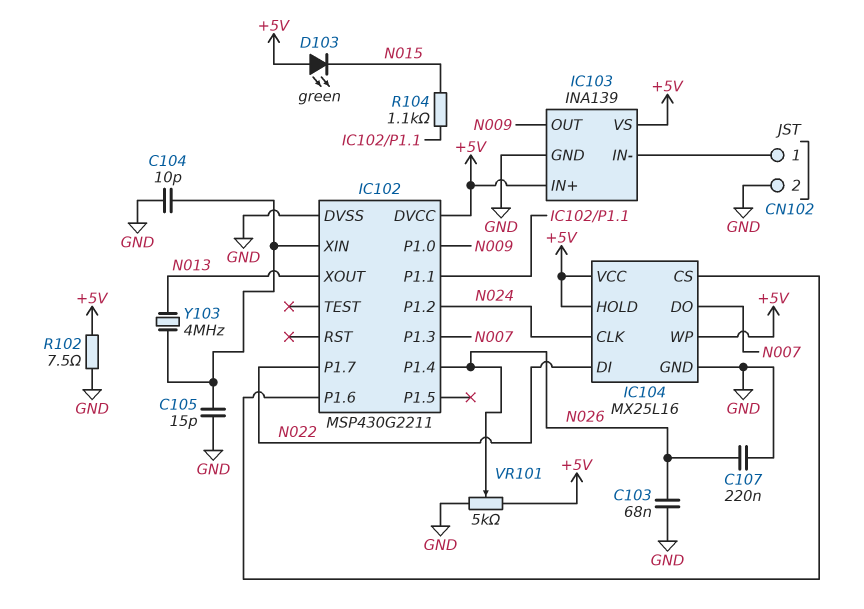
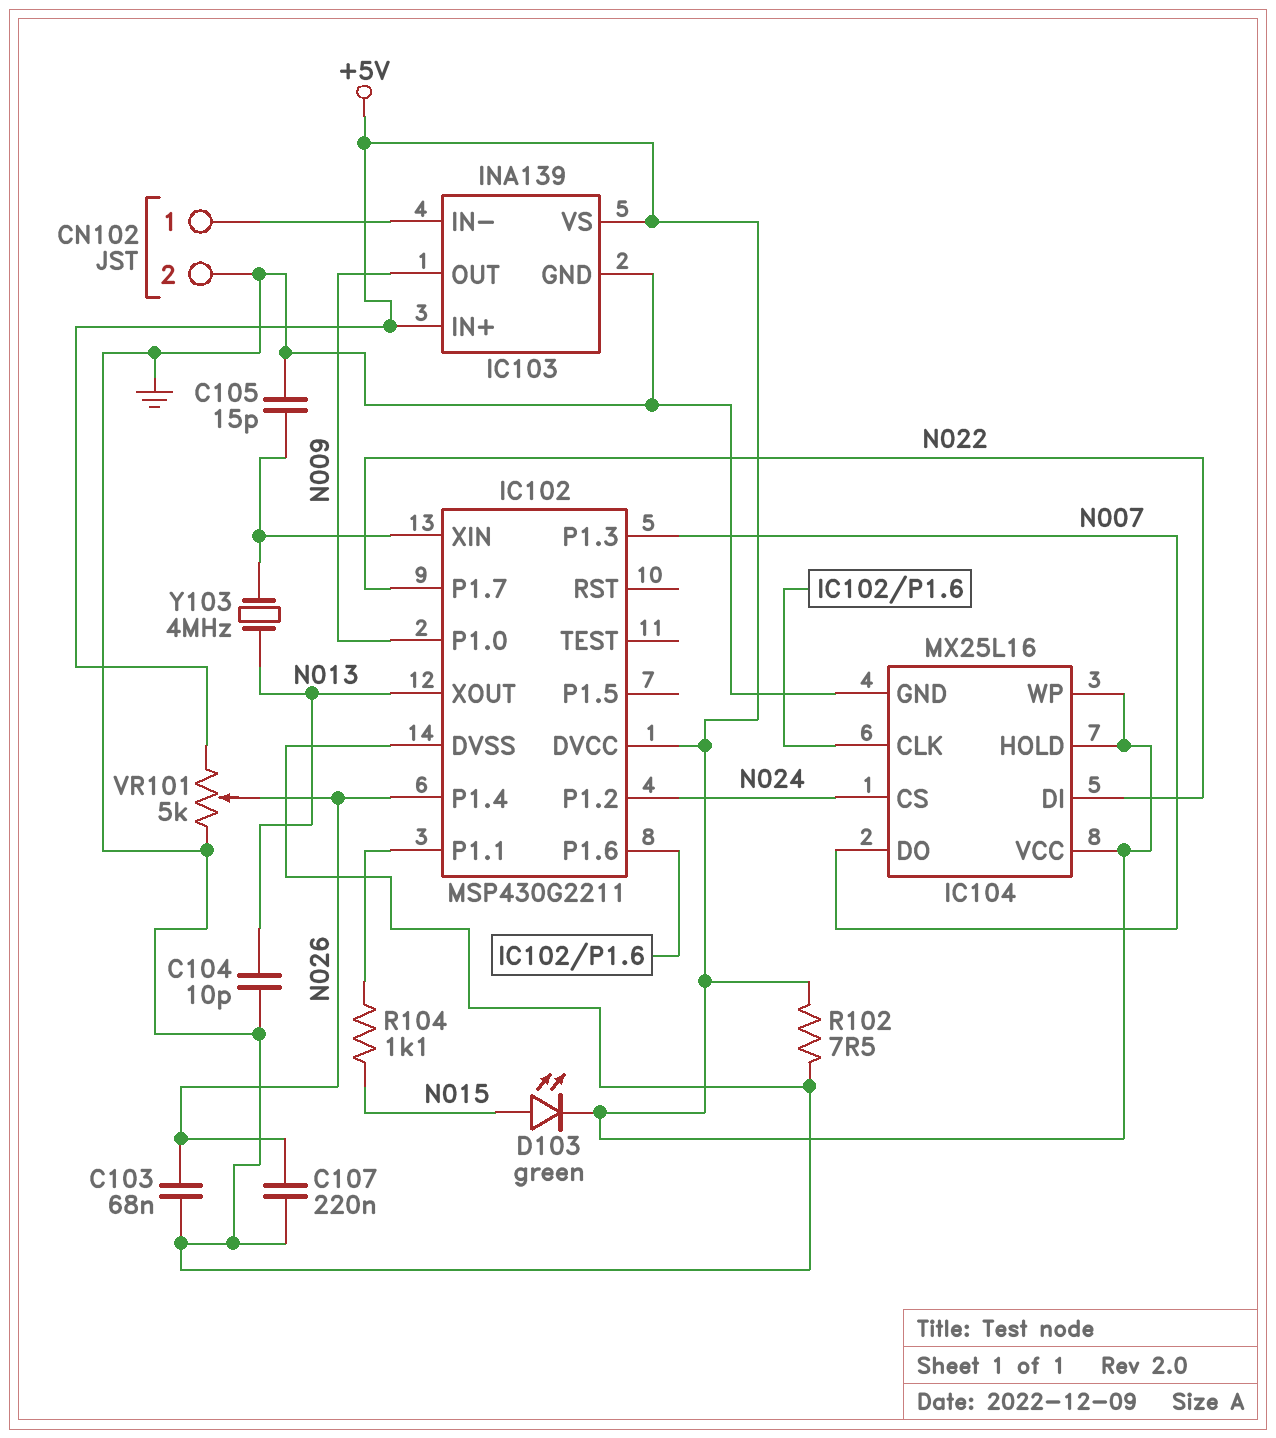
C104: 10pF (GND, IC102/XIN) -> 10pF (GND, N013)
D103: LED green (A +5V, K N015) -> LED green (A N015, K +5V)
IC104 pin CLK: N024 -> IC102/P1.6
IC104 pin CS: IC102/P1.6 -> N024

